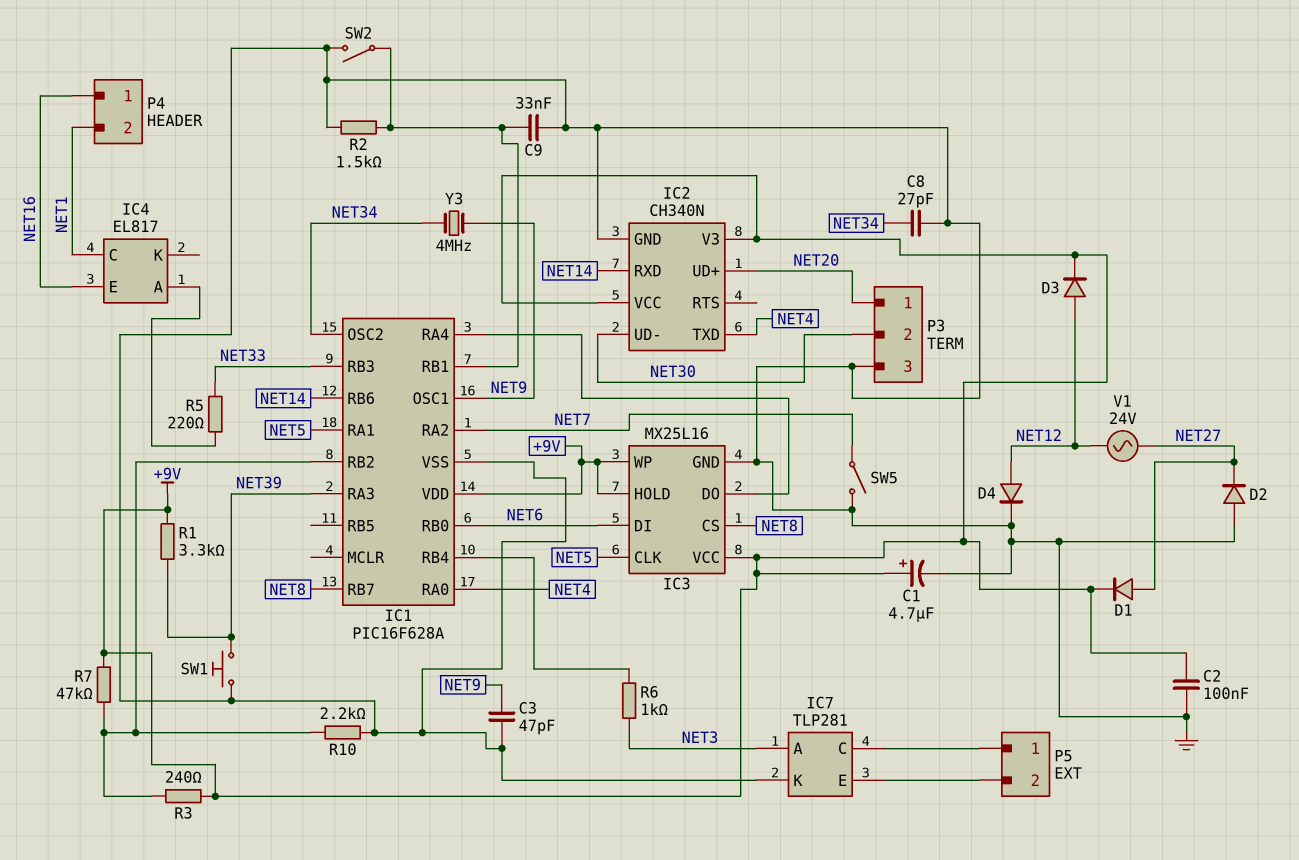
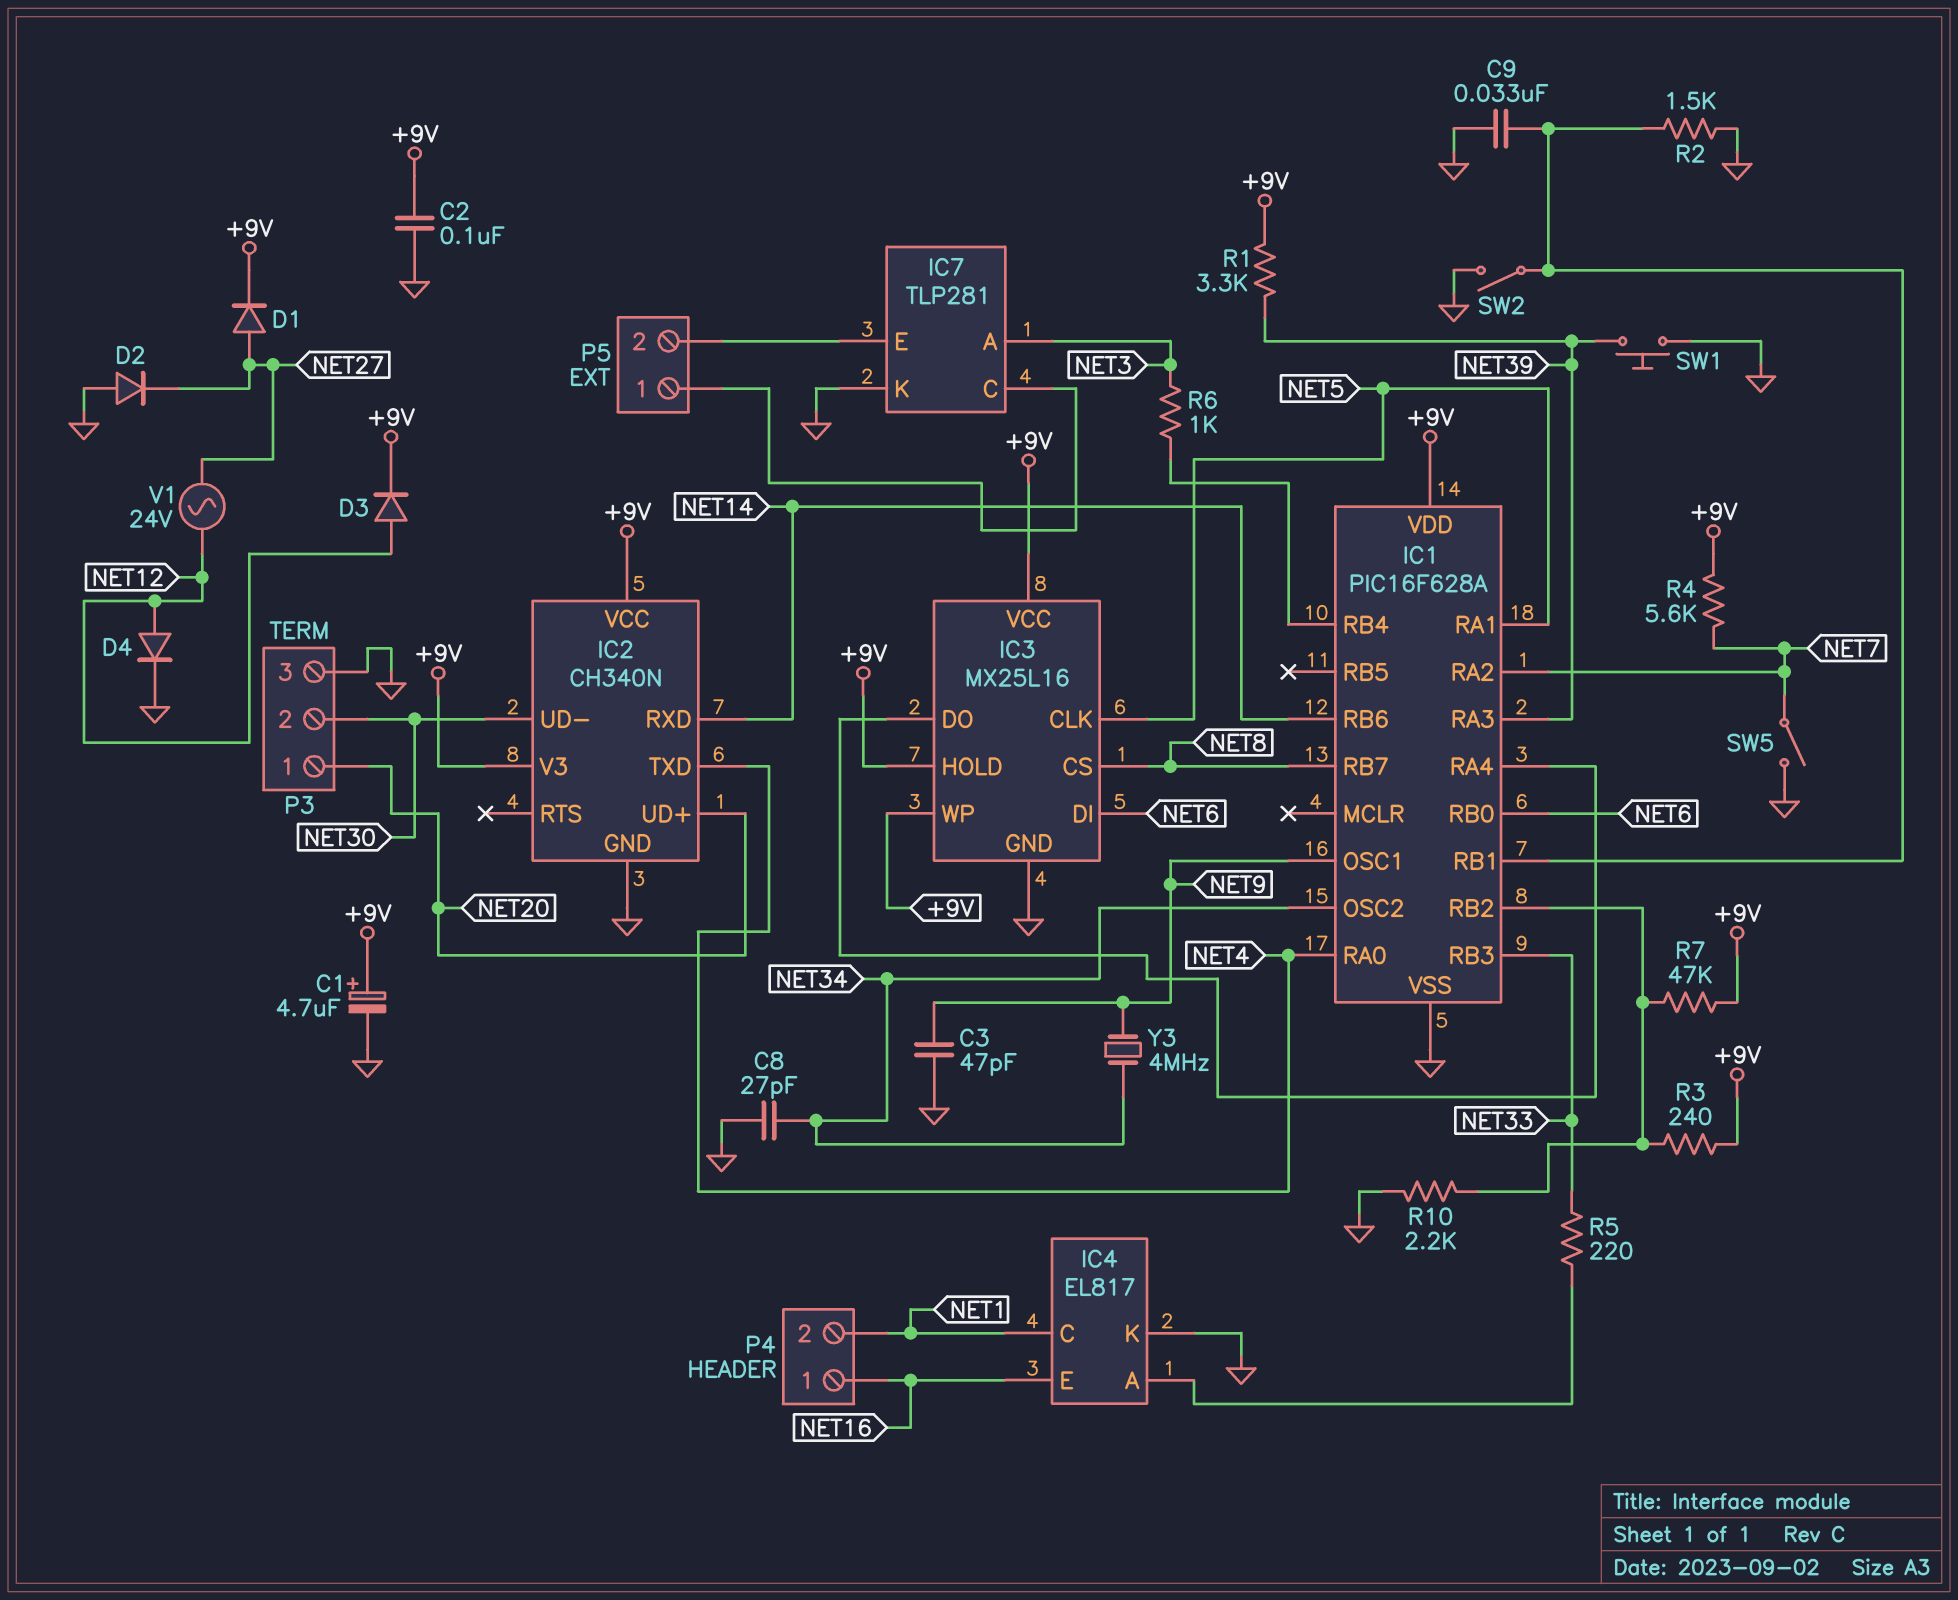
IC4 pin K: none -> GND
R4: none -> 5.6k (+9V, NET7)

